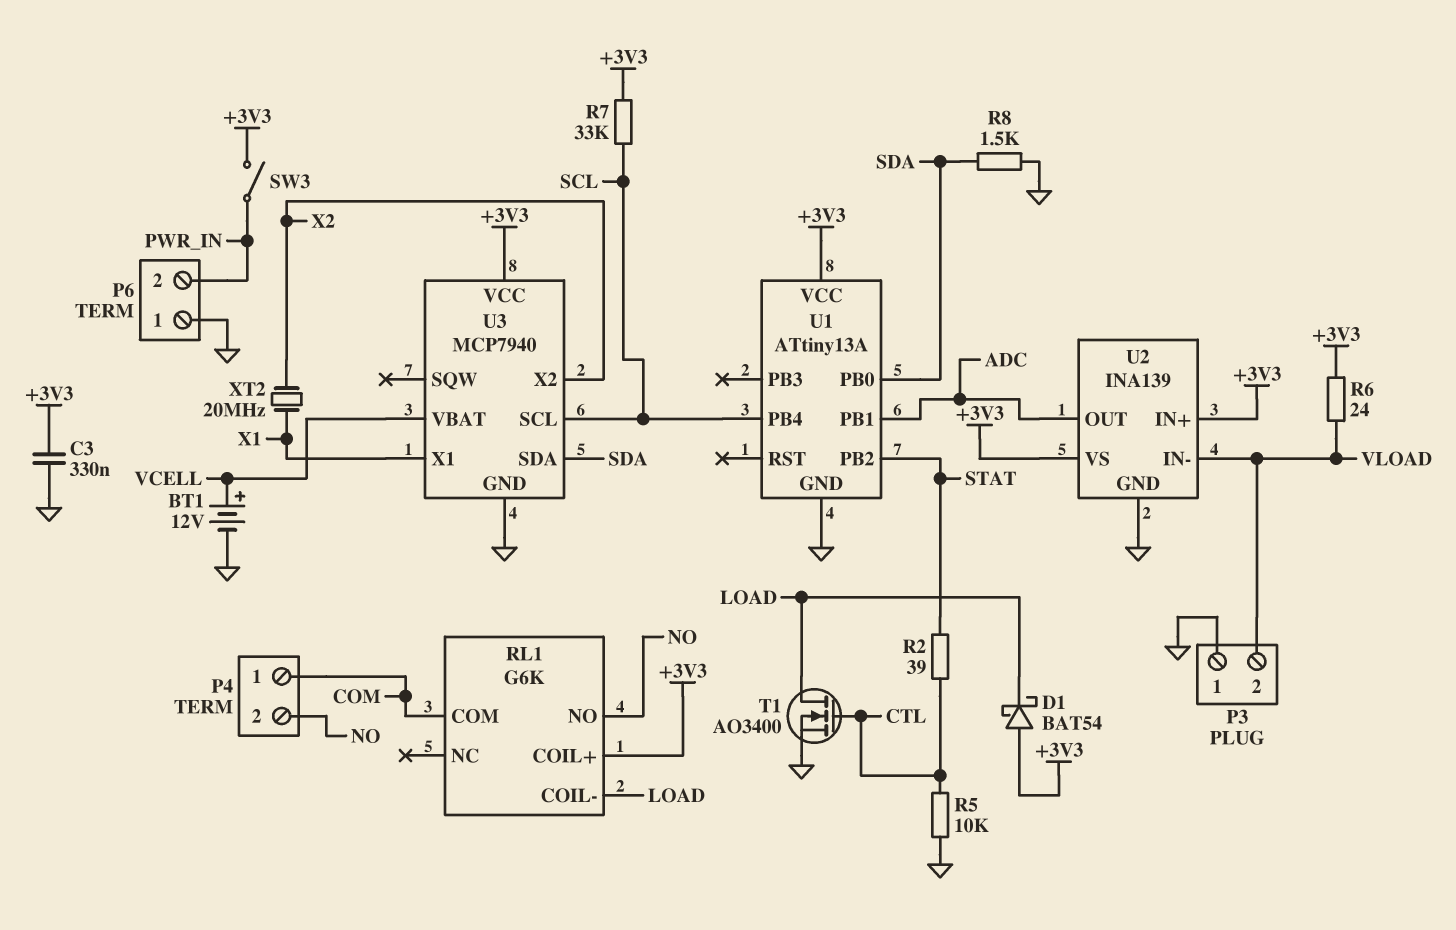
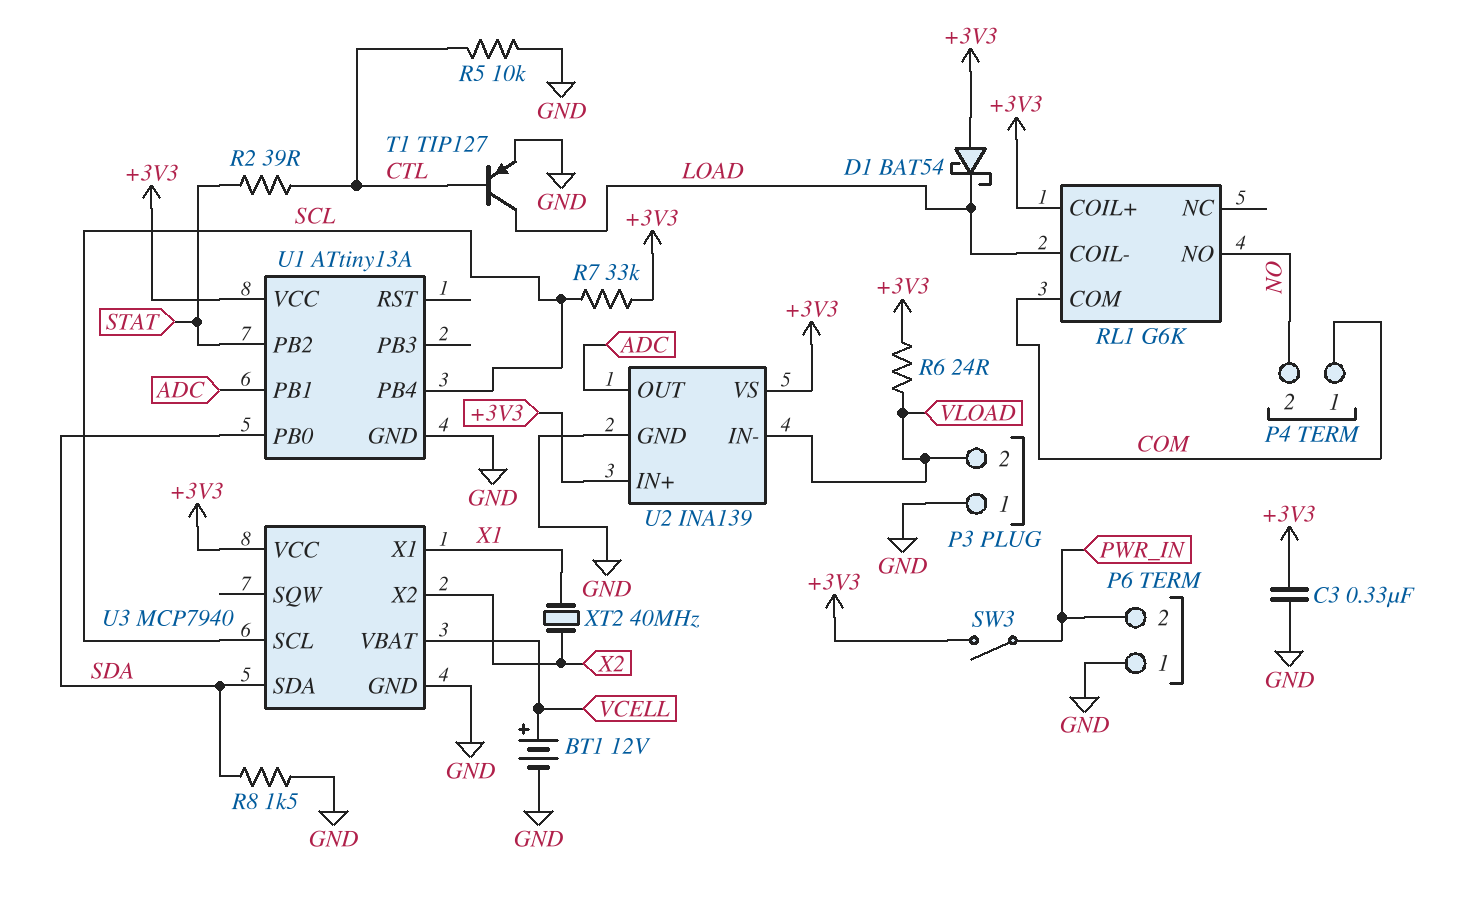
T1: NMOS AO3400 (G CTL, D LOAD, S GND) -> PNP TIP127 (B CTL, C LOAD, E GND)
XT2: 20MHz (X1, X2) -> 40MHz (X1, X2)

